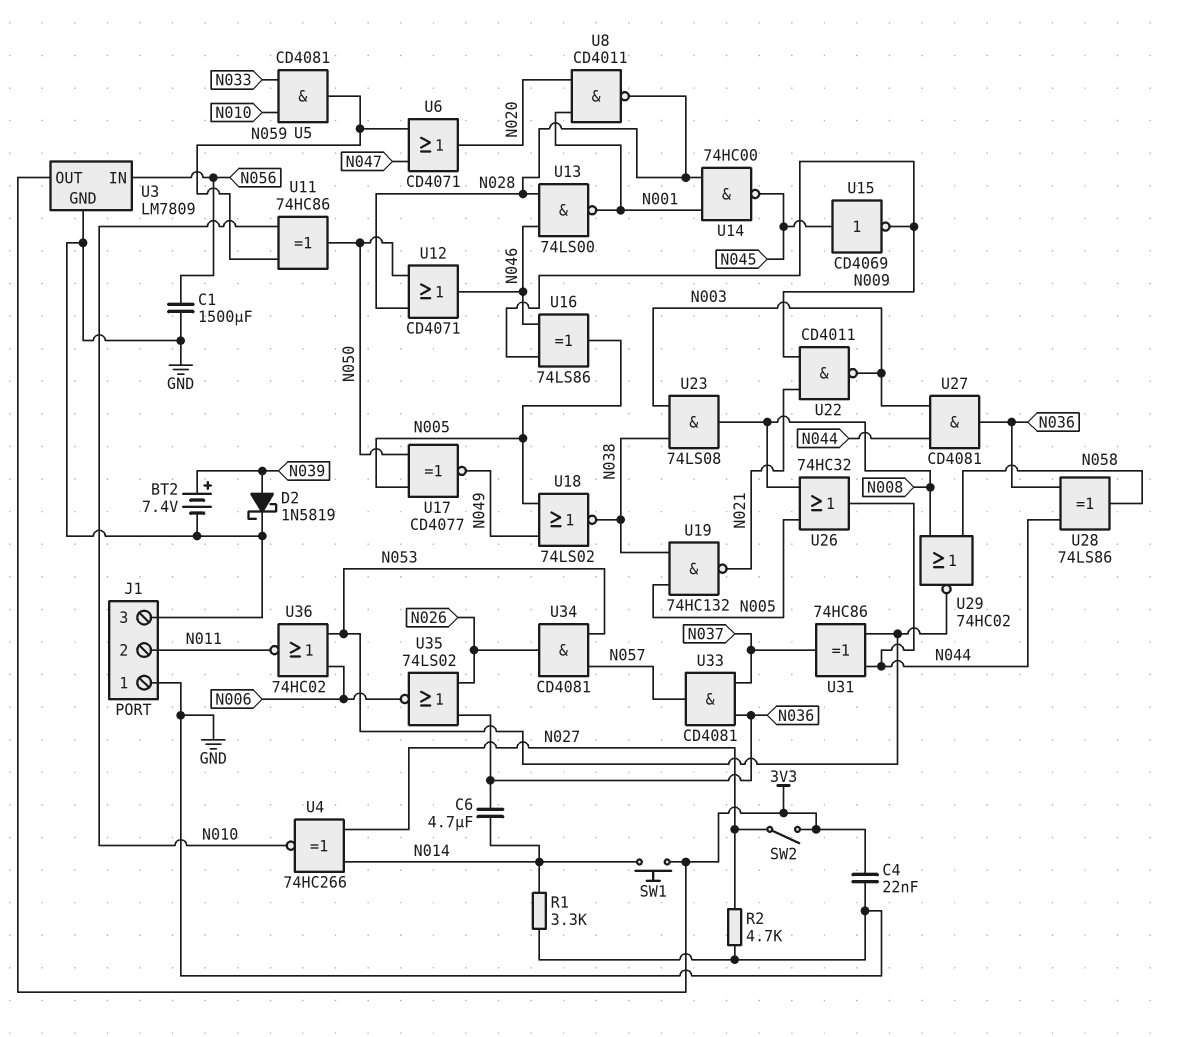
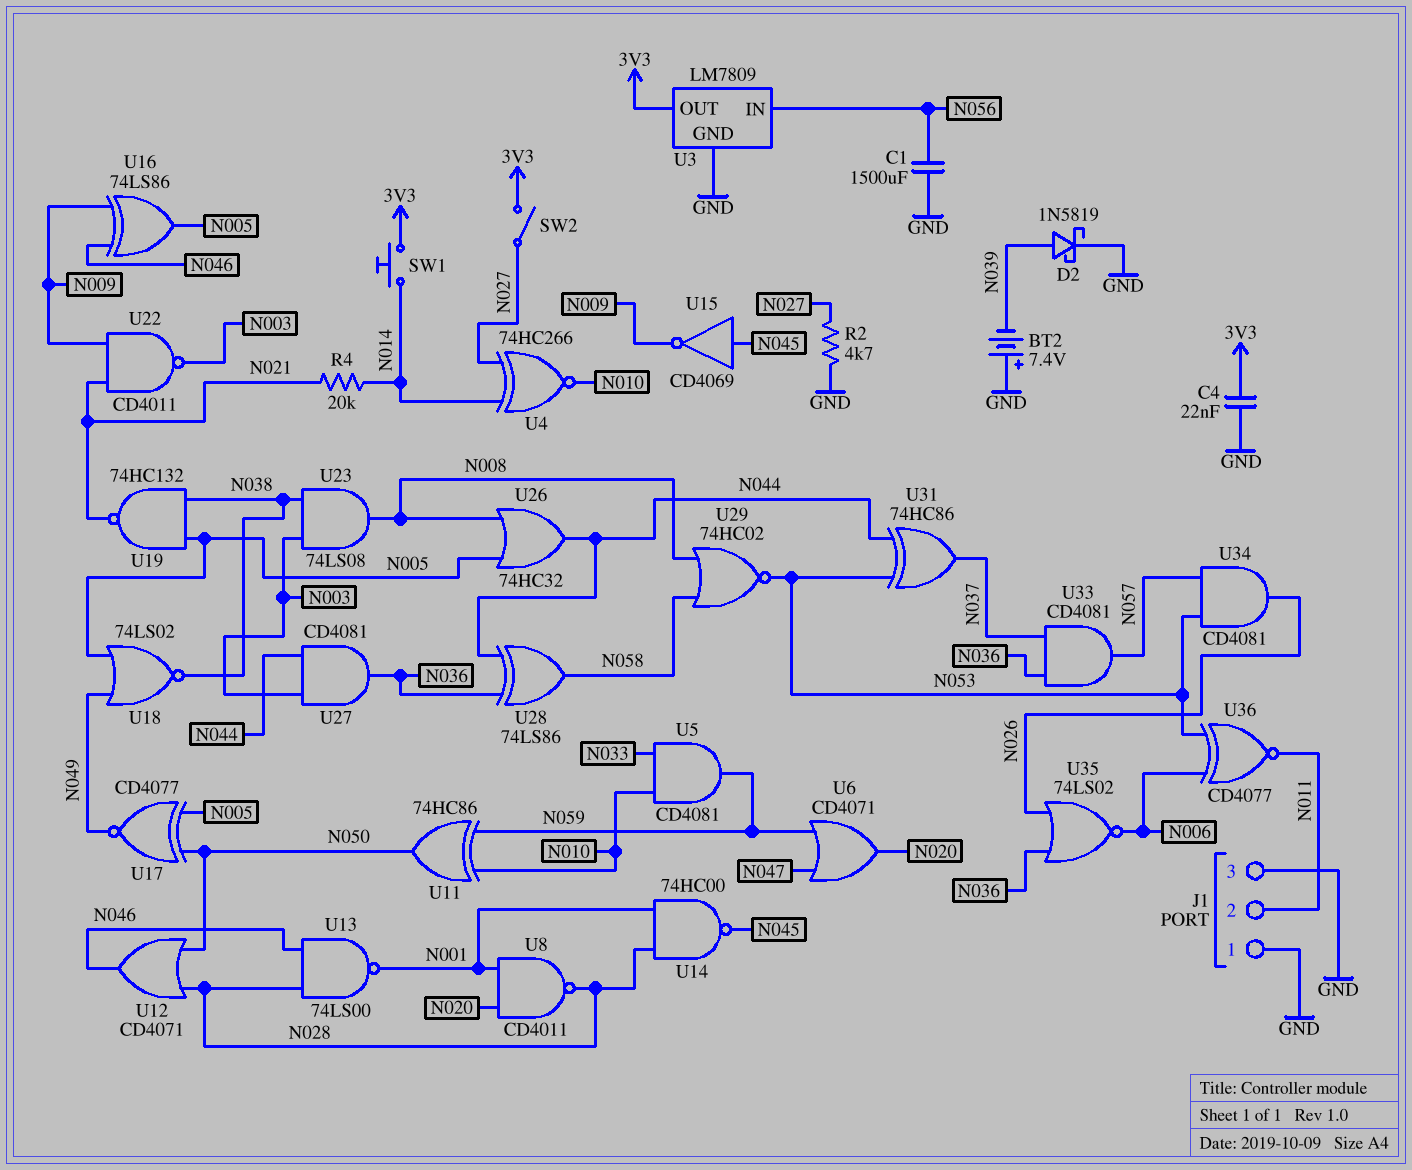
BT2: 7.4V (plus N039, minus GND) -> 7.4V (plus GND, minus N039)
C6: 4.7uF (N014, N036) -> none
R1: 3.3k (GND, N014) -> none
R4: none -> 20k (N014, N021)
U36: NOR 74HC02 (in N006, in N053, out N011) -> XNOR CD4077 (in N006, in N053, out N011)

